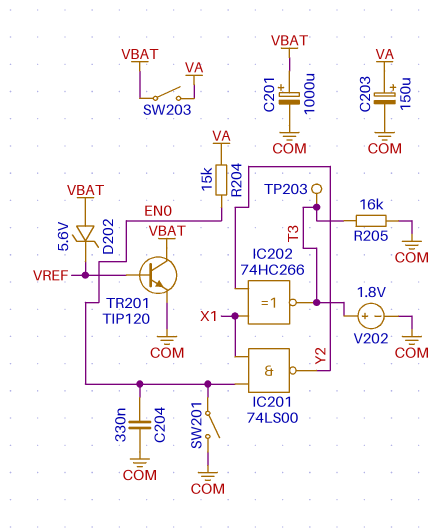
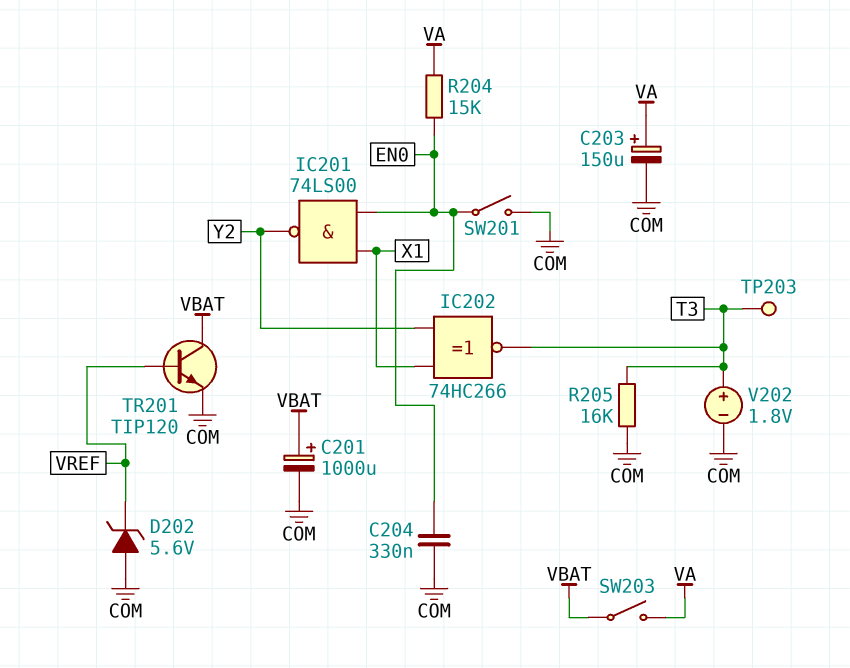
D202: zener 5.6V (A VBAT, K VREF) -> zener 5.6V (A COM, K VREF)

